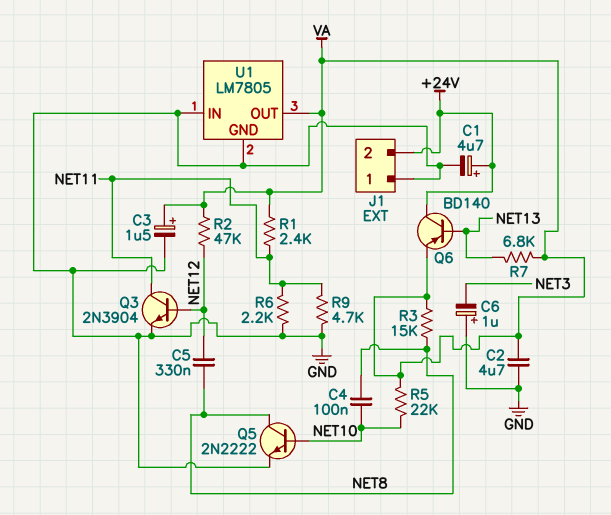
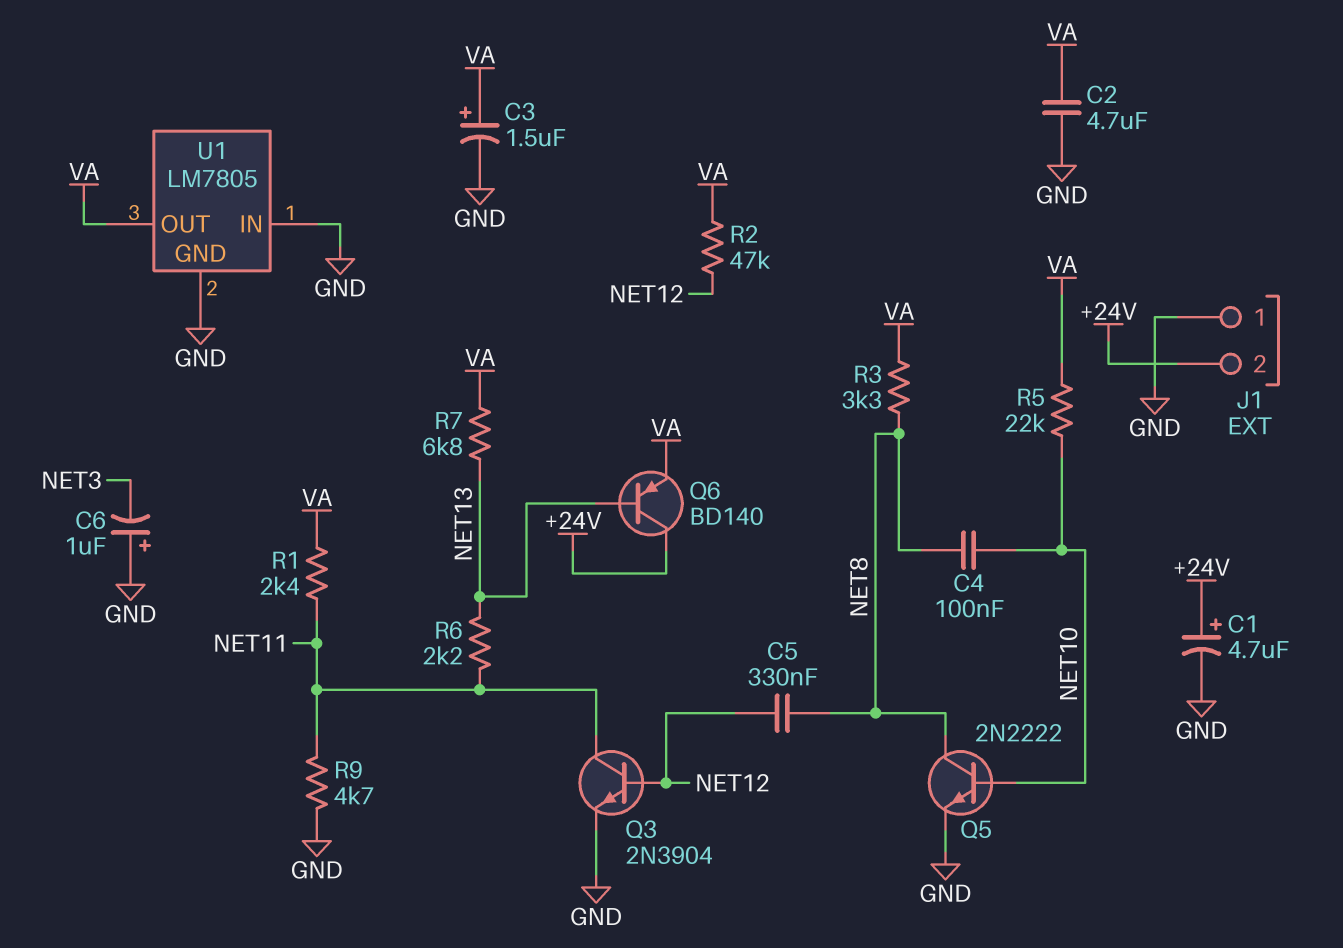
R3: 15k (NET8, VA) -> 3.3k (NET8, VA)
R6: 2.2k (GND, NET11) -> 2.2k (NET11, NET13)

